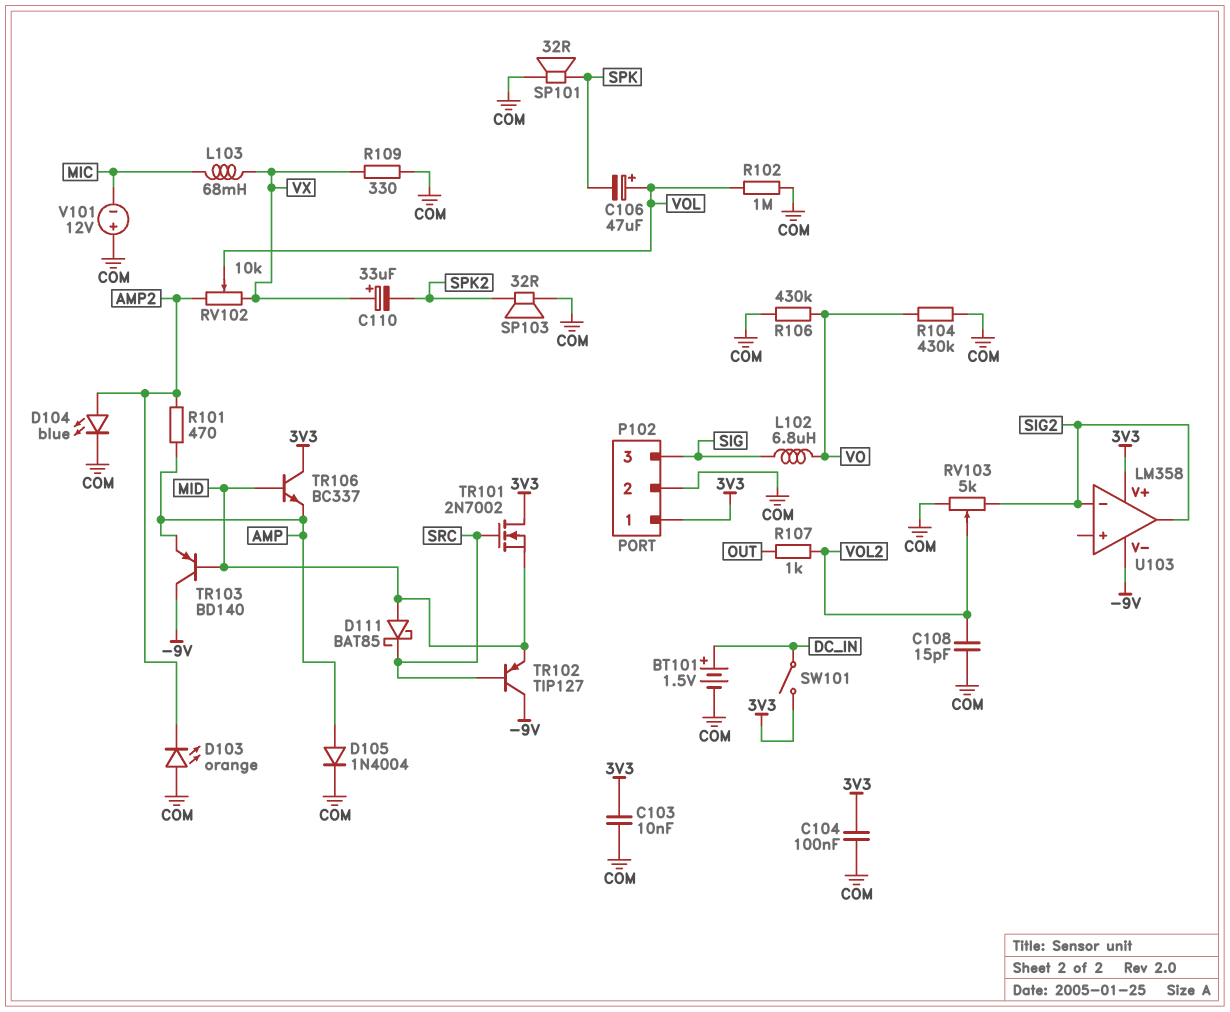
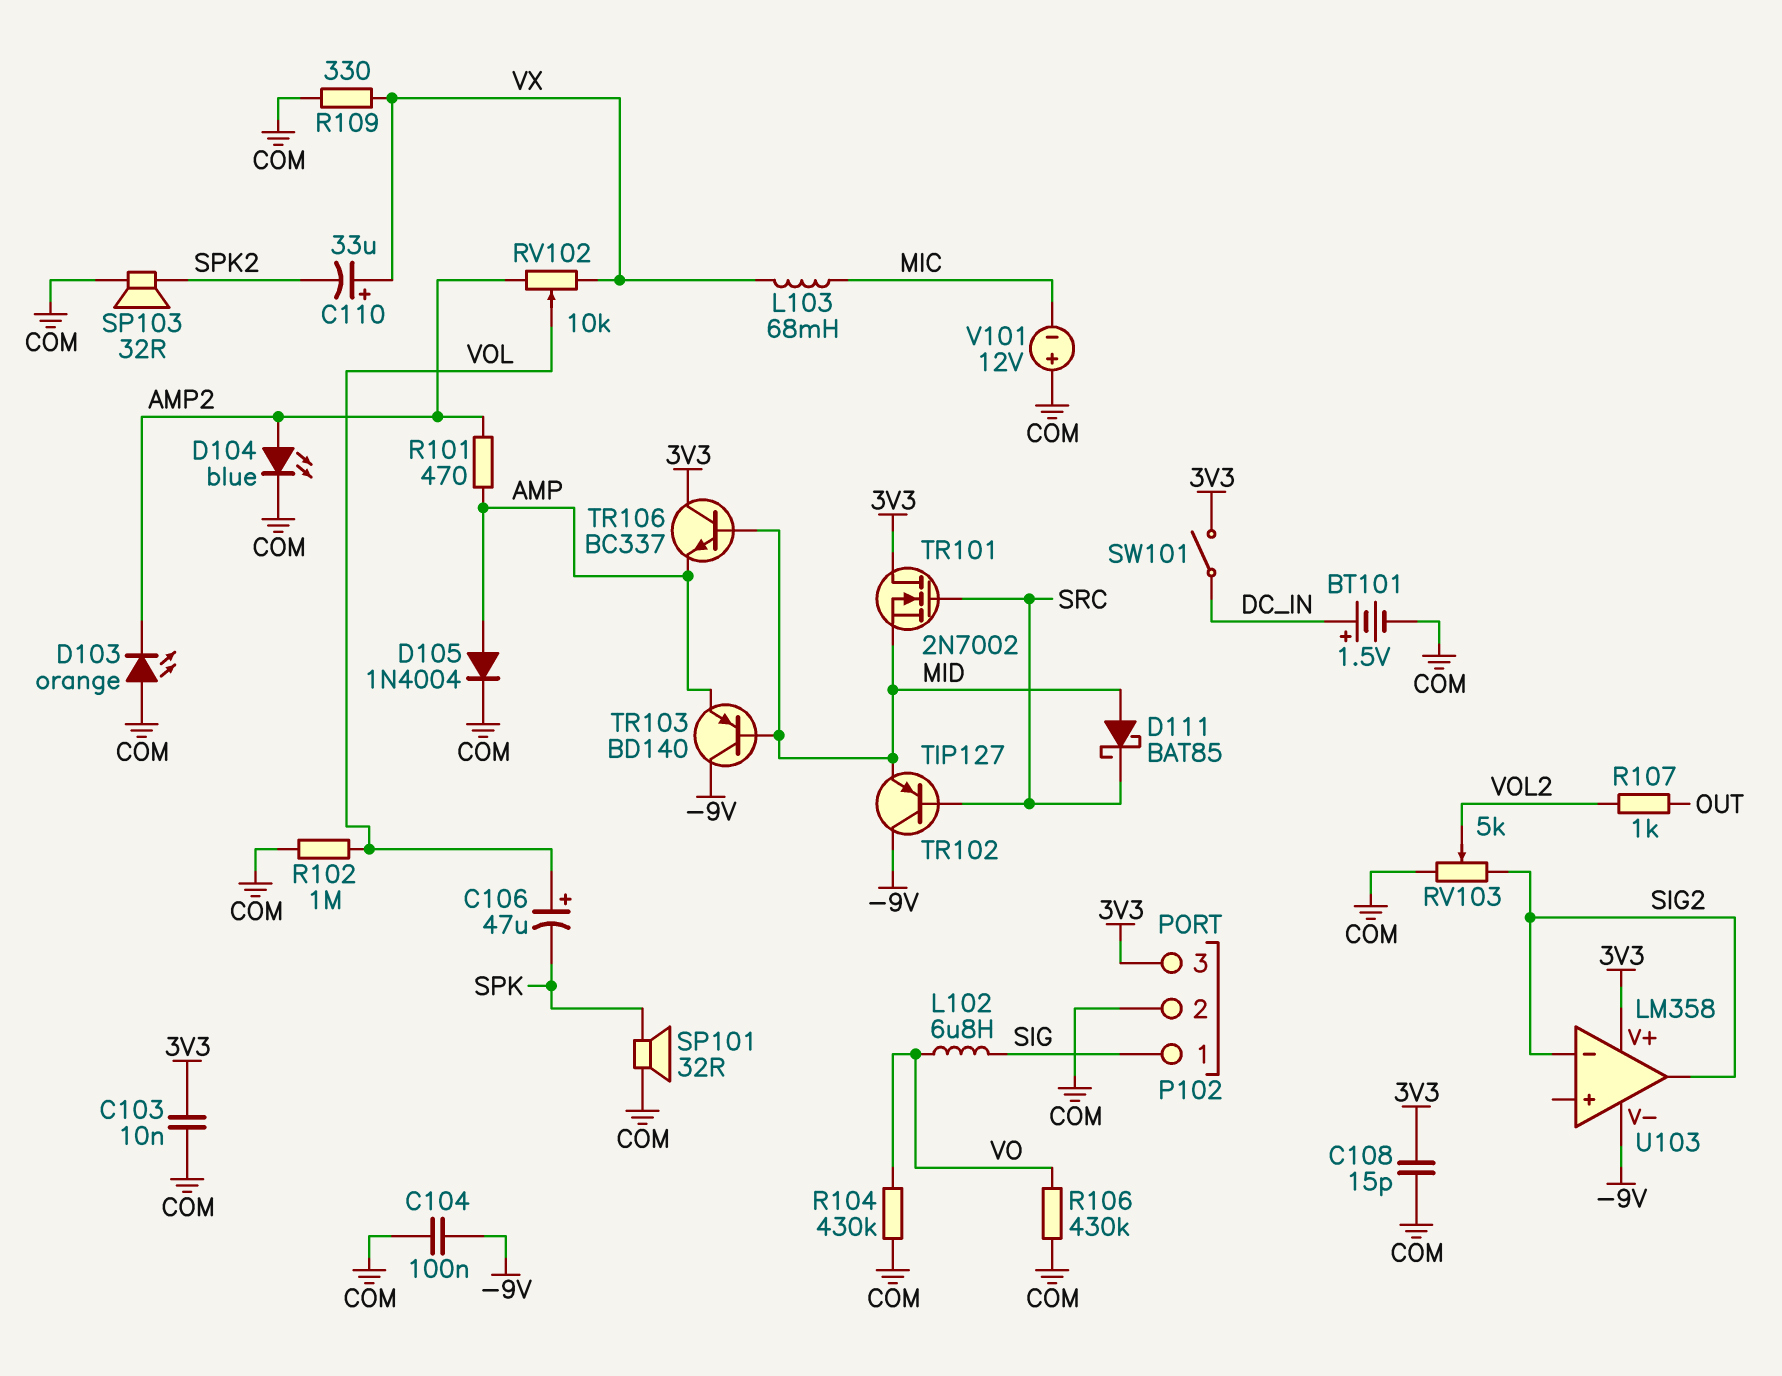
C104: 100nF (3V3, COM) -> 100nF (-9V, COM)
C108: 15pF (COM, VOL2) -> 15pF (3V3, COM)
P102 pin 1: 3V3 -> SIG
P102 pin 3: SIG -> 3V3

